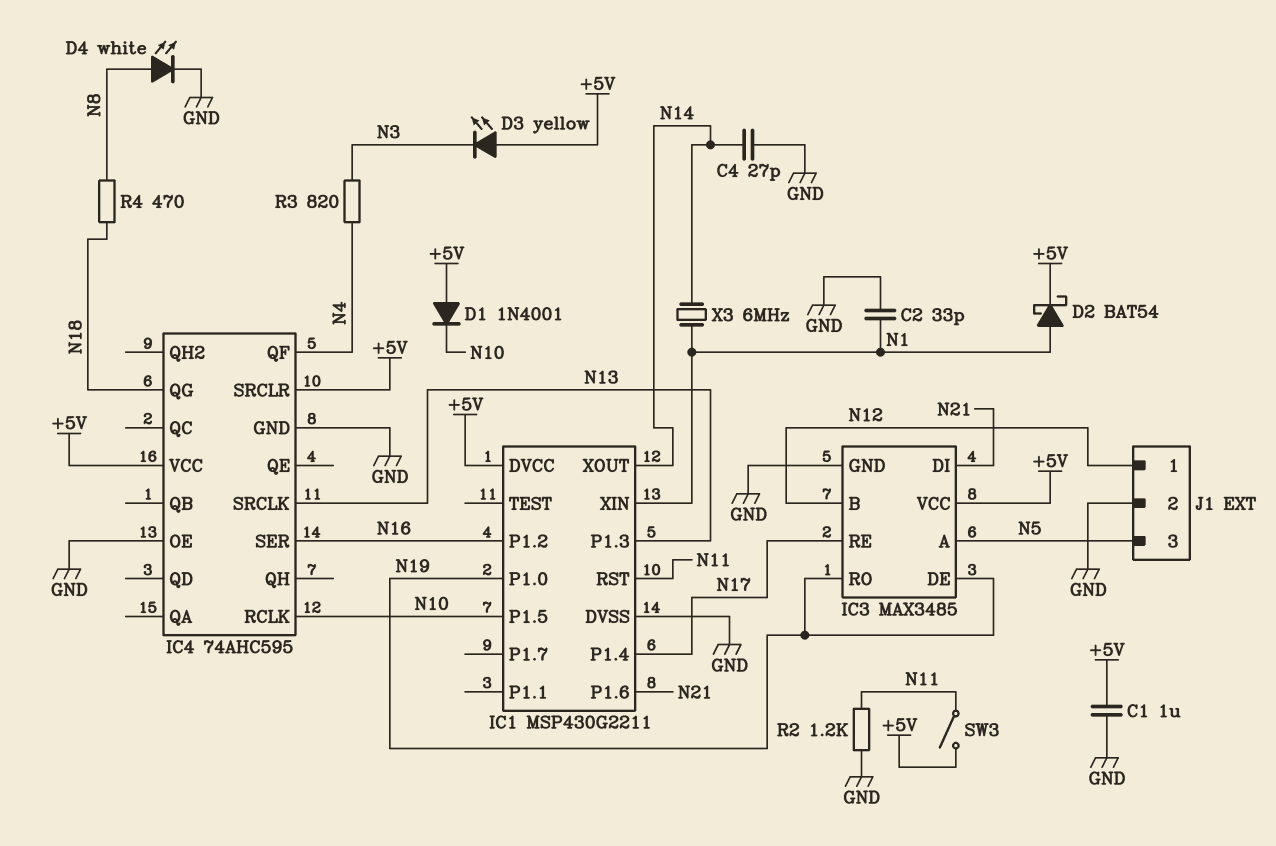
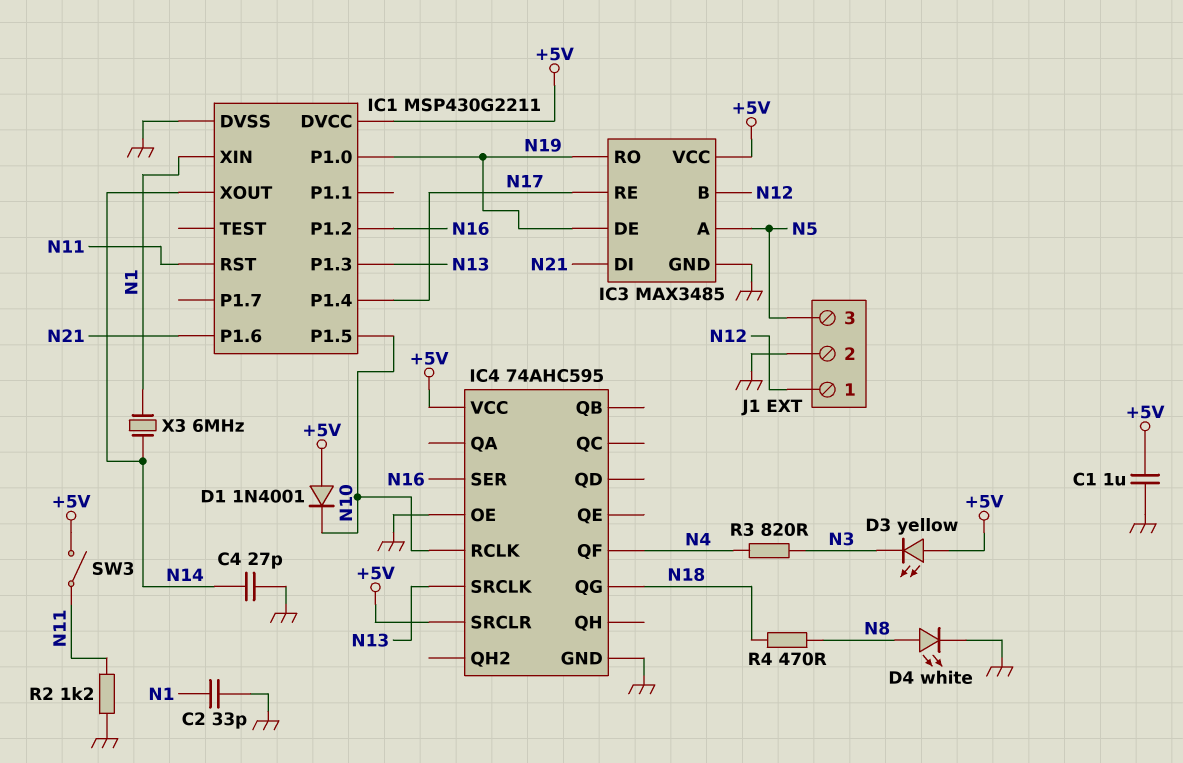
D2: schottky BAT54 (A N1, K +5V) -> none

